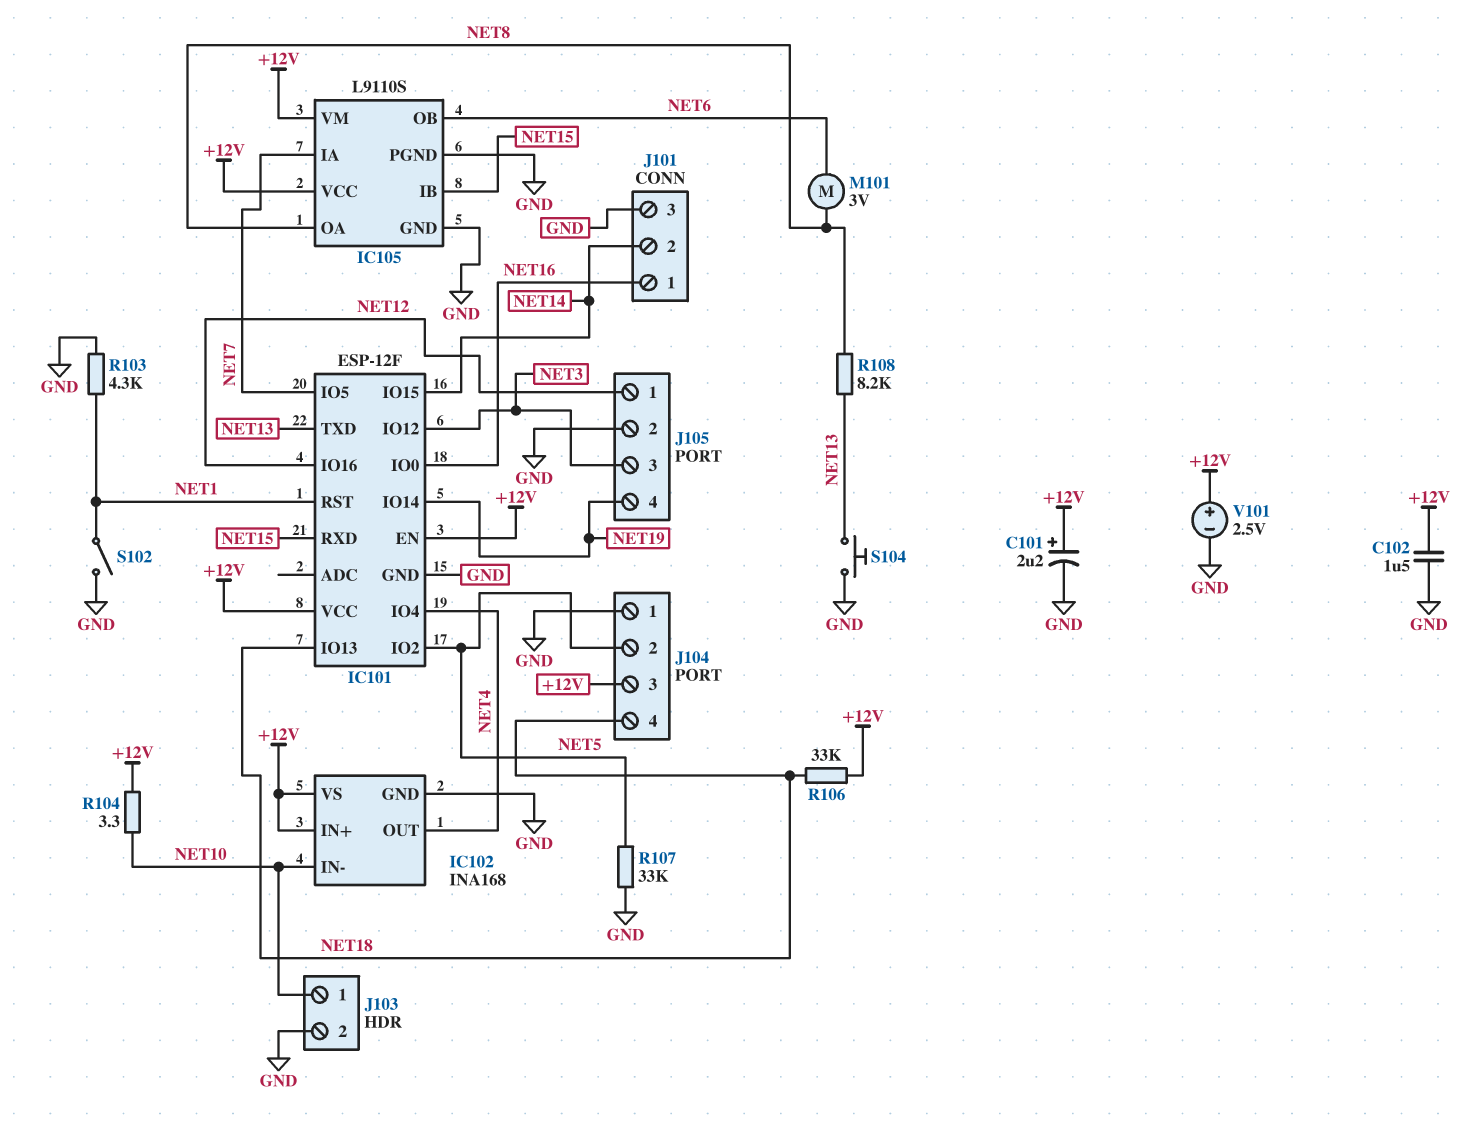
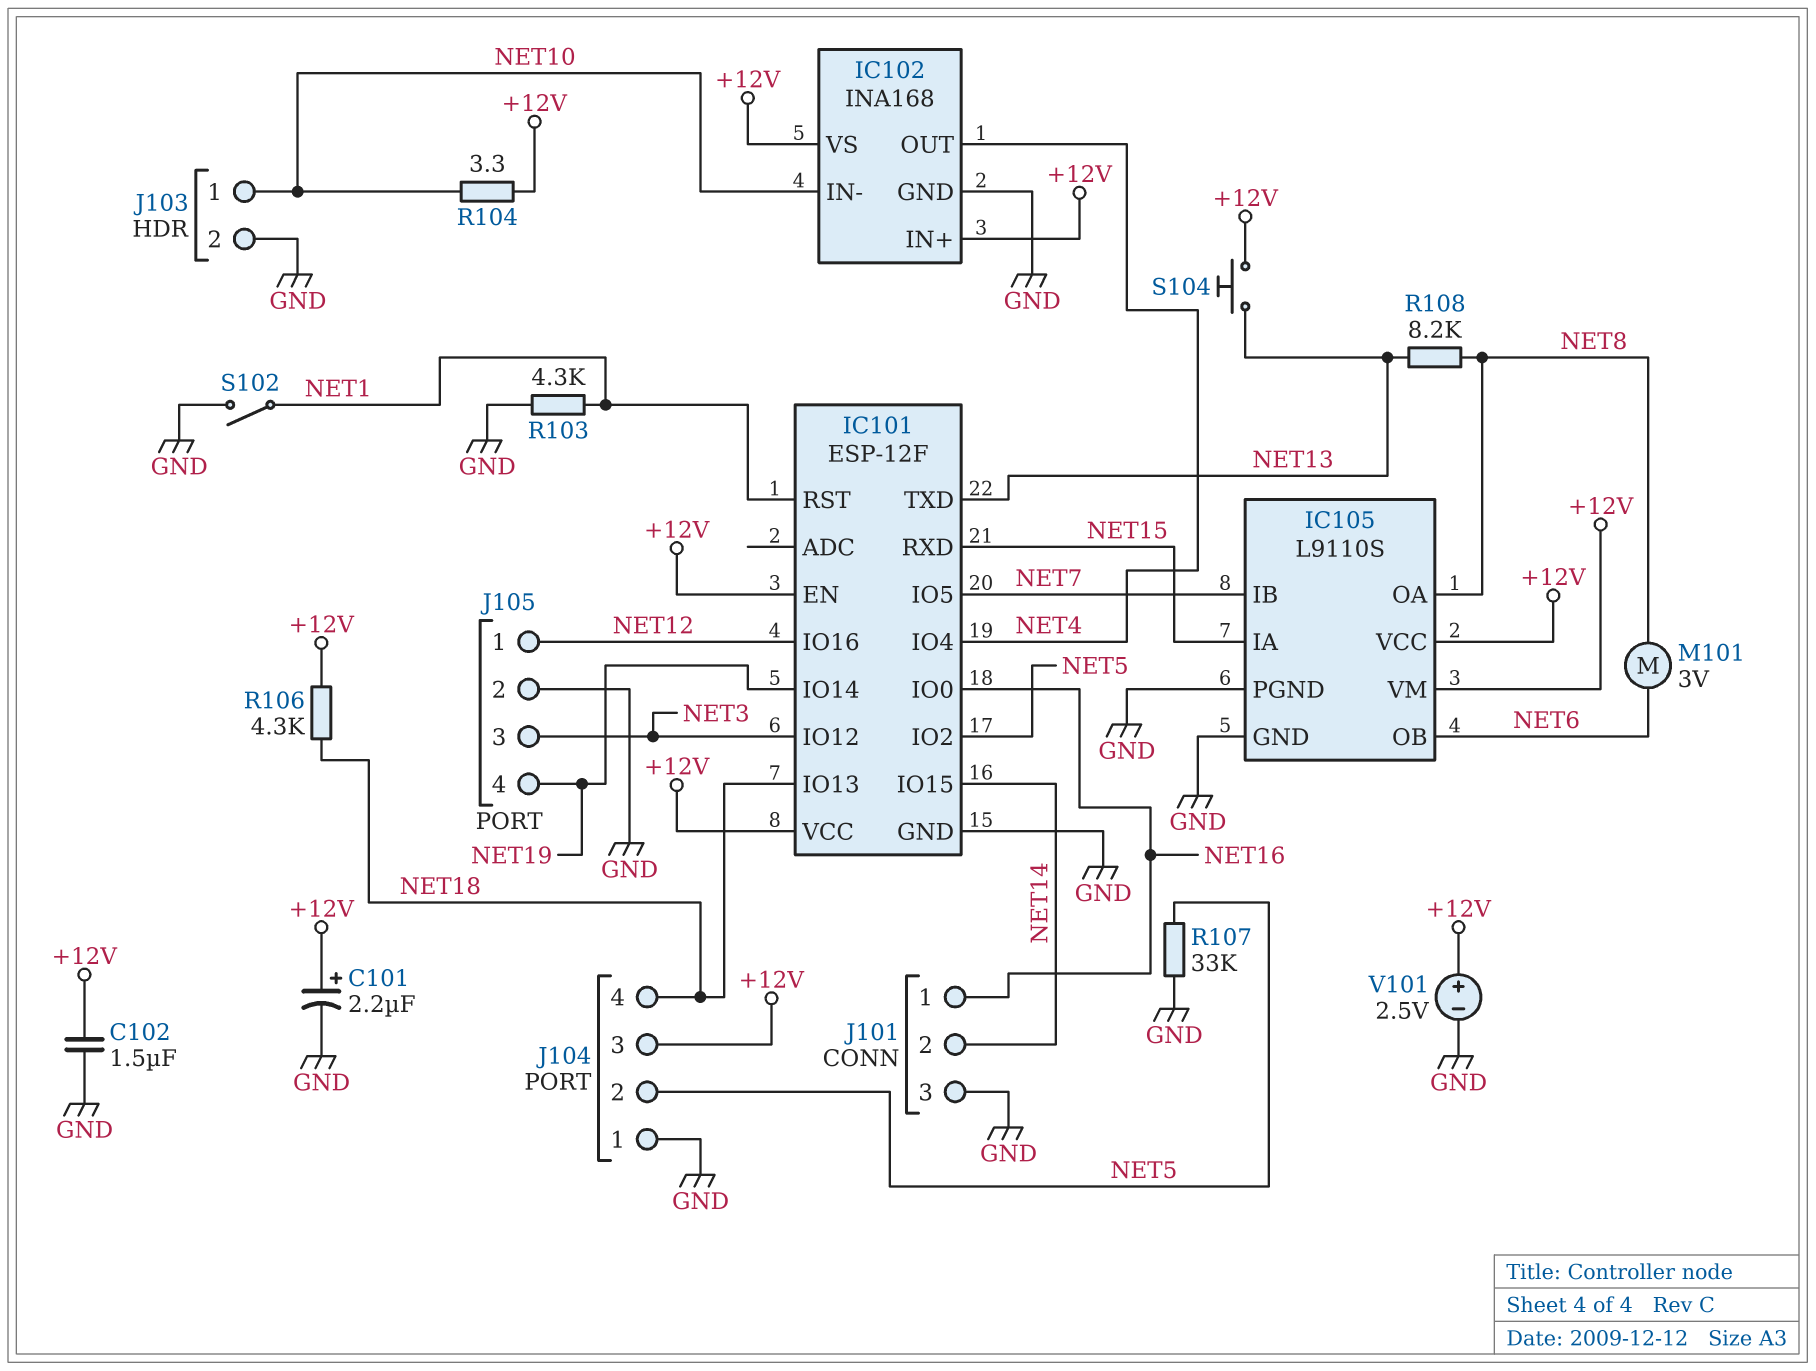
IC105 pin IA: NET7 -> NET15
IC105 pin IB: NET15 -> NET7
R106: 33k (+12V, NET18) -> 4.3k (+12V, NET18)
S104: button (GND, NET13) -> button (+12V, NET13)

